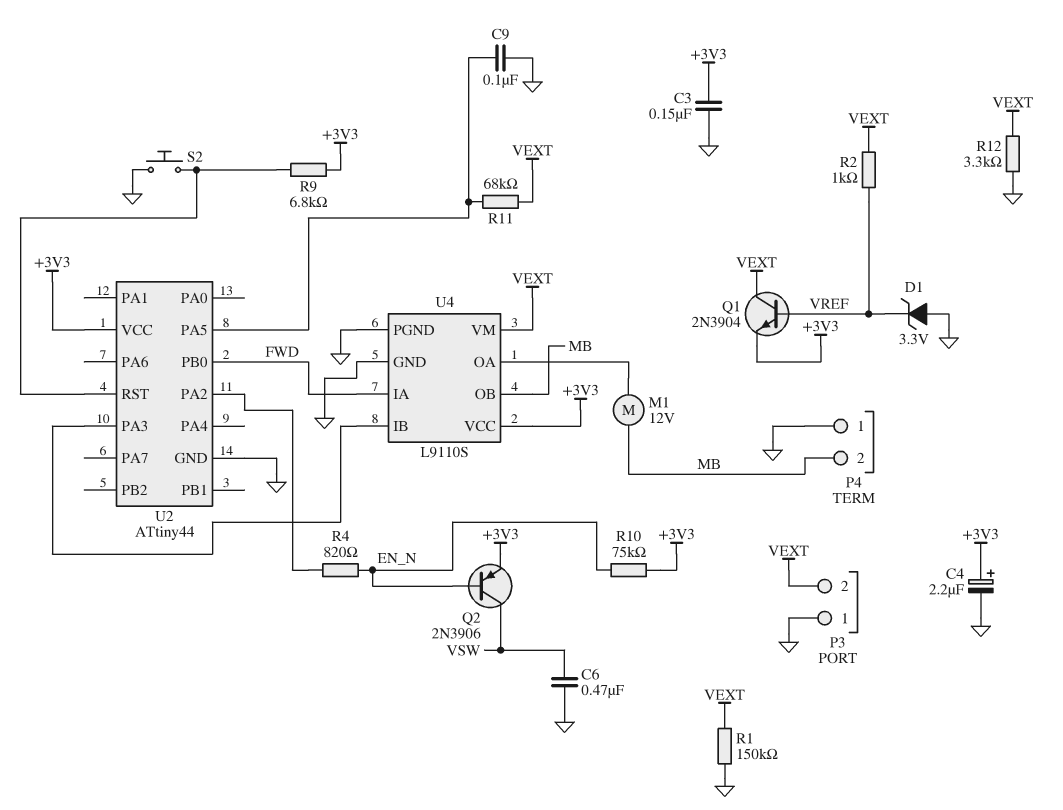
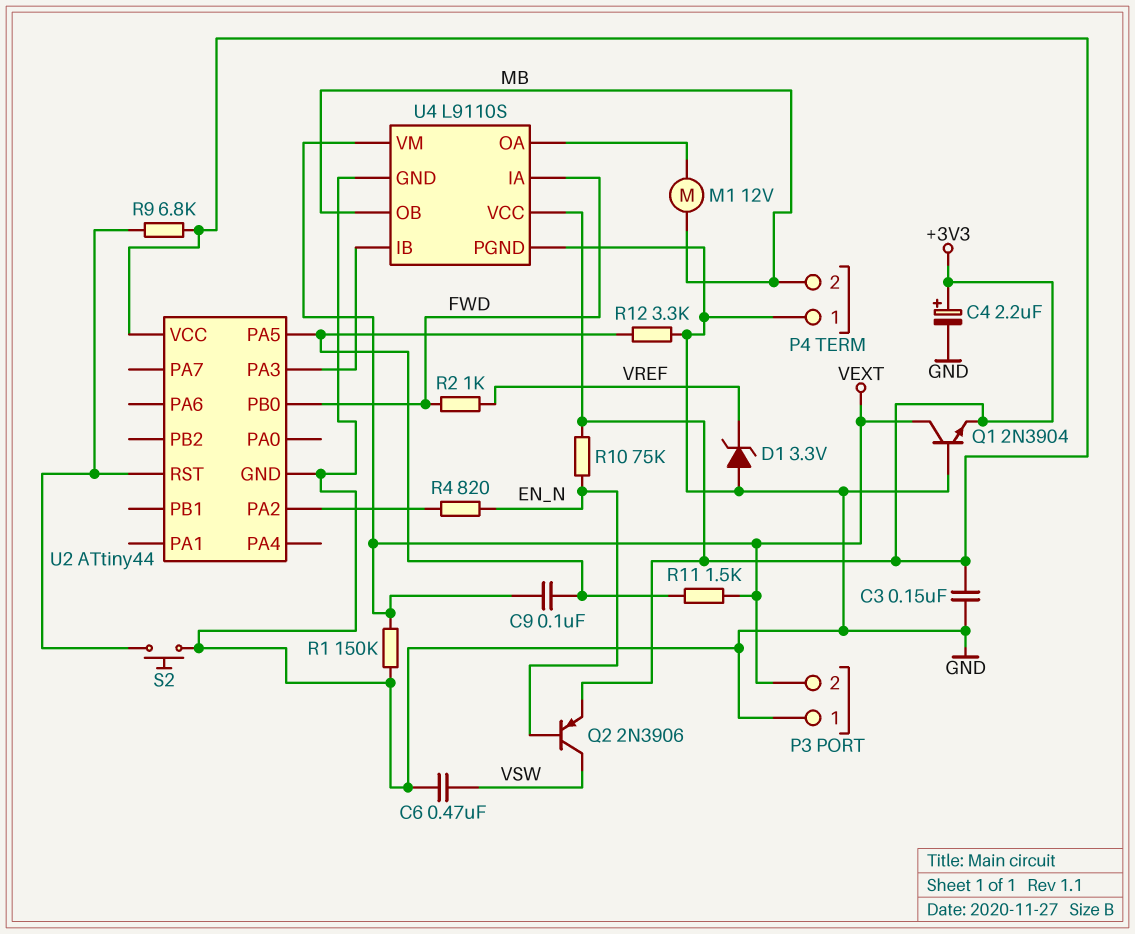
C9: 100nF (GND, U2/PA5) -> 100nF (U2/PA5, VEXT)
Q1: NPN 2N3904 (B VREF, C VEXT, E +3V3) -> NPN 2N3904 (B GND, C VEXT, E +3V3)
R2: 1k (VEXT, VREF) -> 1k (FWD, VREF)
R11: 68k (U2/PA5, VEXT) -> 1.5k (U2/PA5, VEXT)
R12: 3.3k (GND, VEXT) -> 3.3k (GND, U2/PA5)

